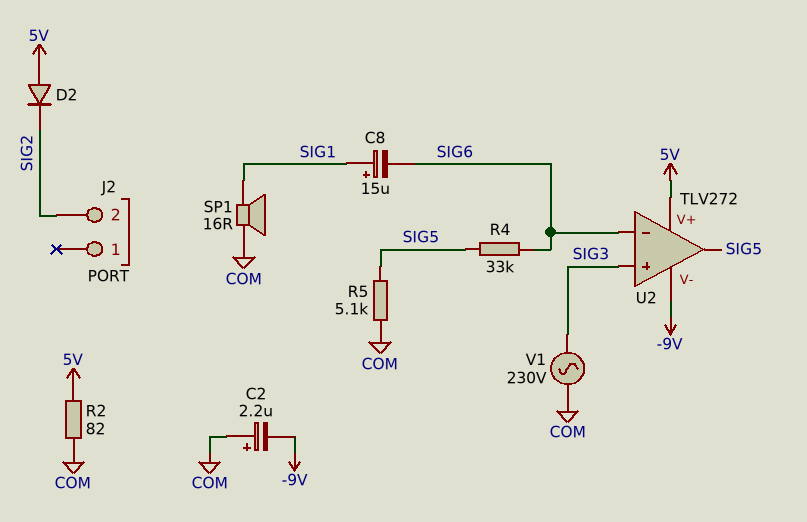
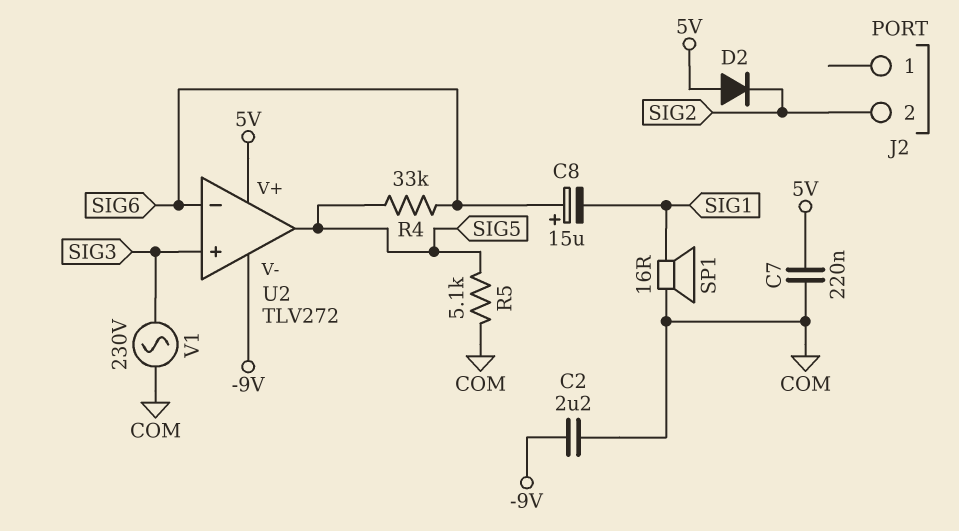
C2: 2.2uF (plus COM, minus -9V) -> 2.2uF (-9V, COM)
C7: none -> 220nF (5V, COM)
C8: 15uF (plus SIG1, minus SIG6) -> 15uF (plus SIG6, minus SIG1)
R2: 82 (5V, COM) -> none

